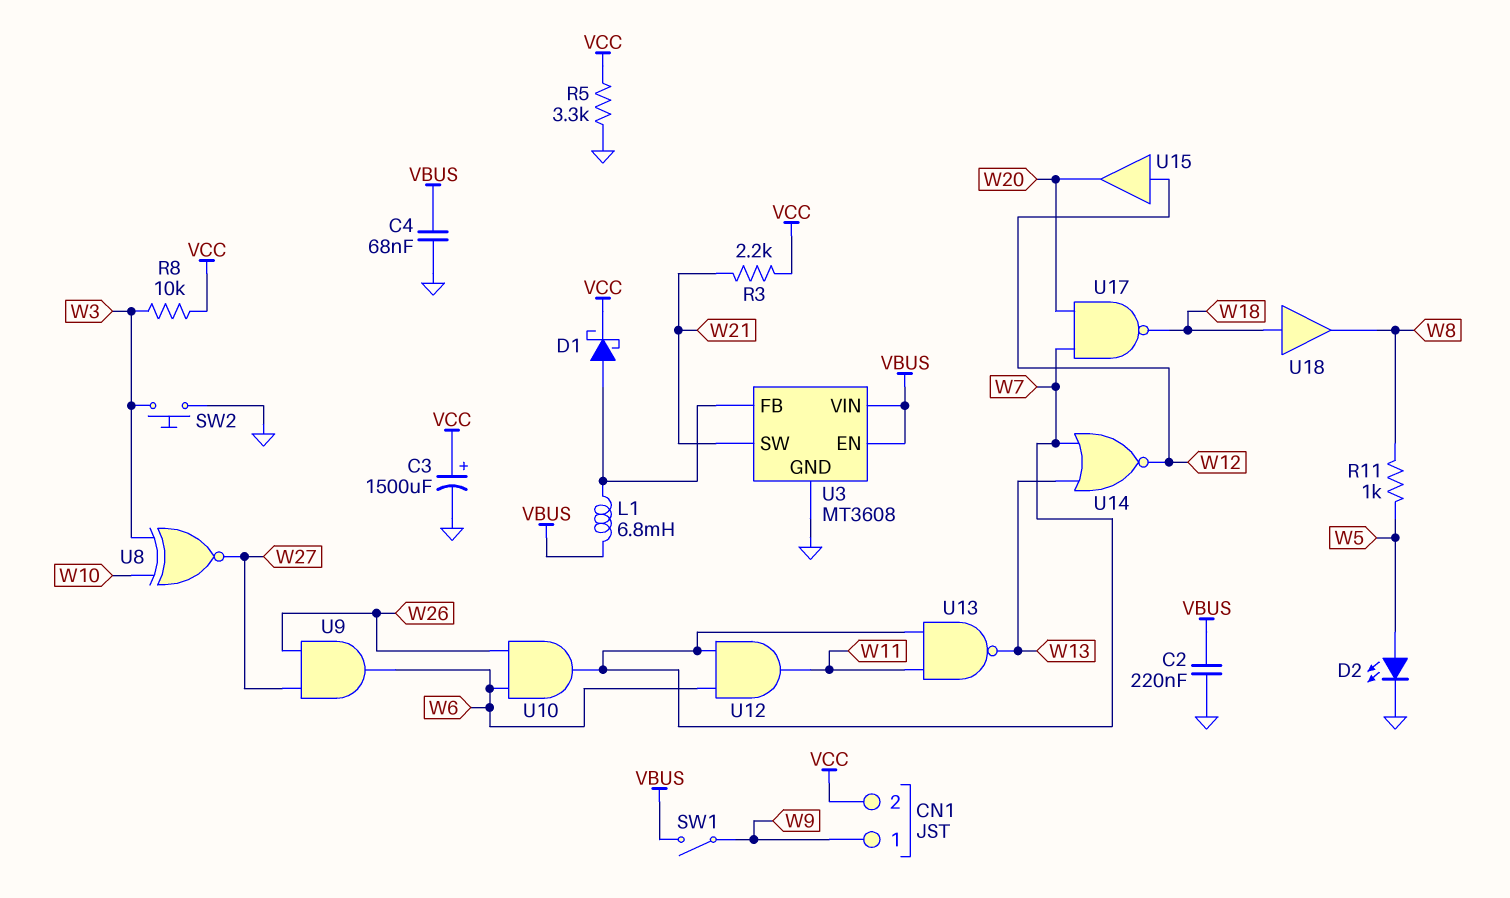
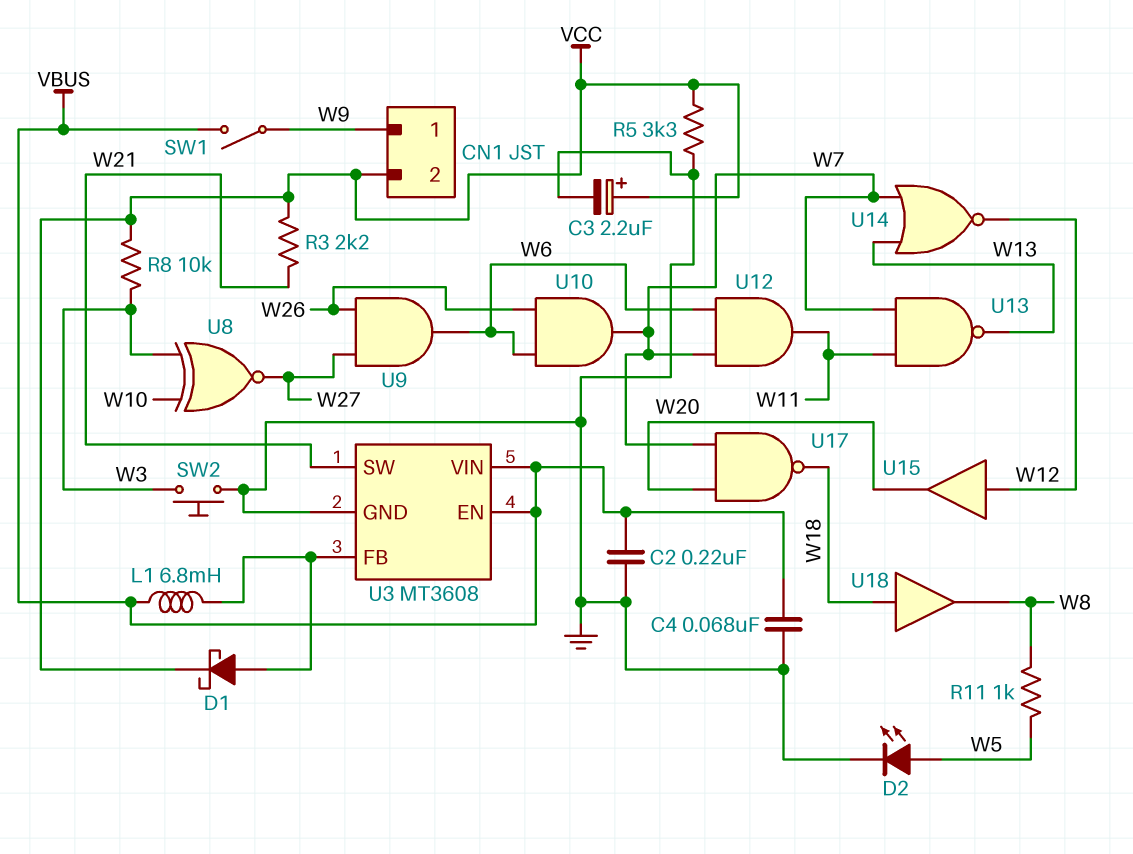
C3: 1500uF (plus VCC, minus GND) -> 2.2uF (plus VCC, minus GND)

